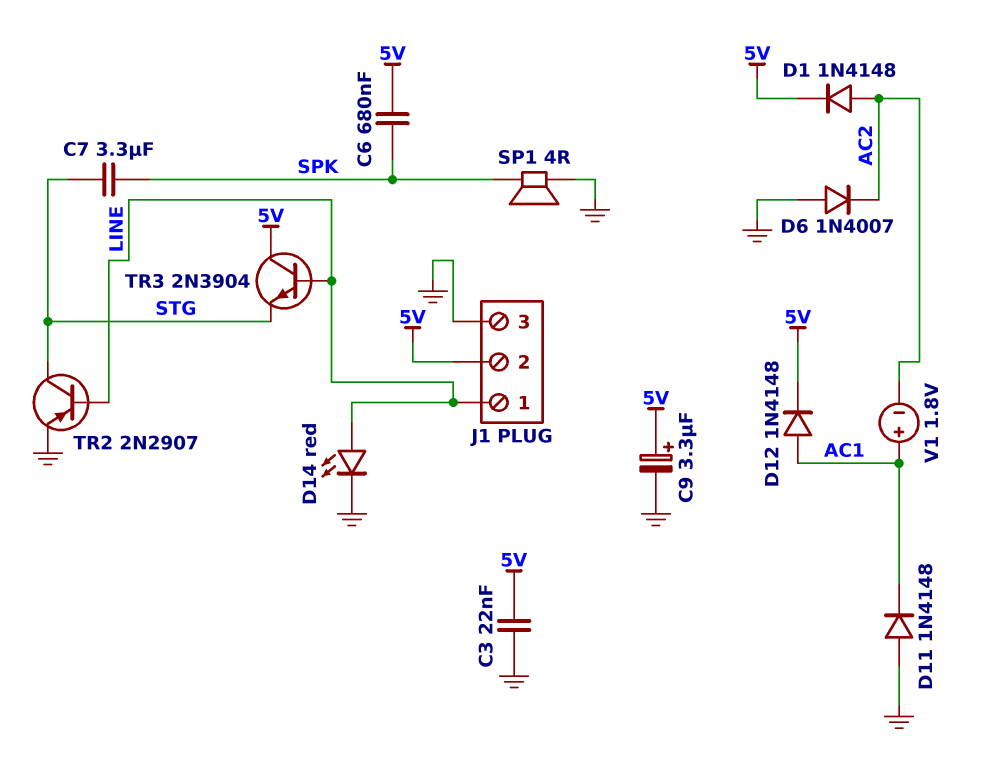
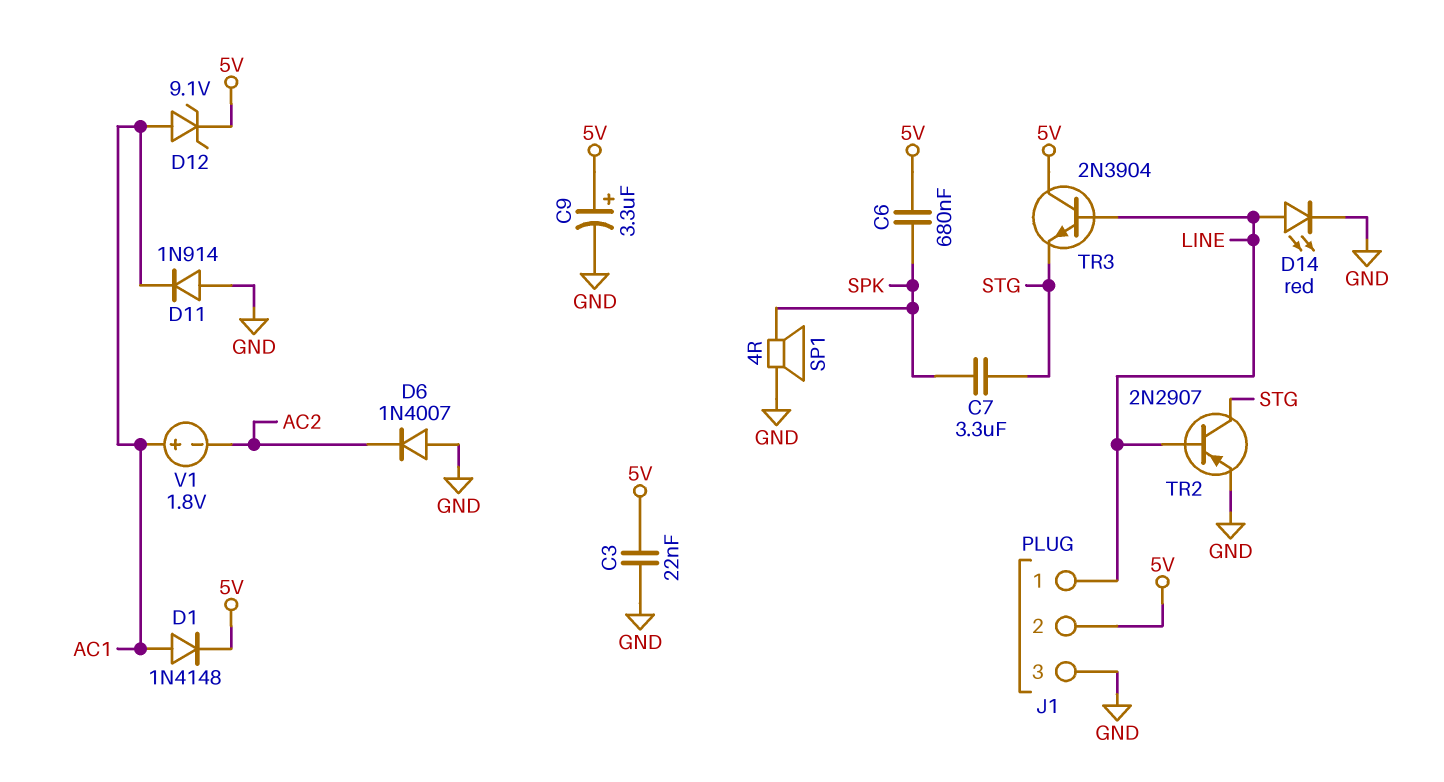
D1: diode 1N4148 (A AC2, K 5V) -> diode 1N4148 (A AC1, K 5V)
D11: diode 1N4148 (A GND, K AC1) -> diode 1N914 (A GND, K AC1)
D12: diode 1N4148 (A AC1, K 5V) -> zener 9.1V (A AC1, K 5V)

